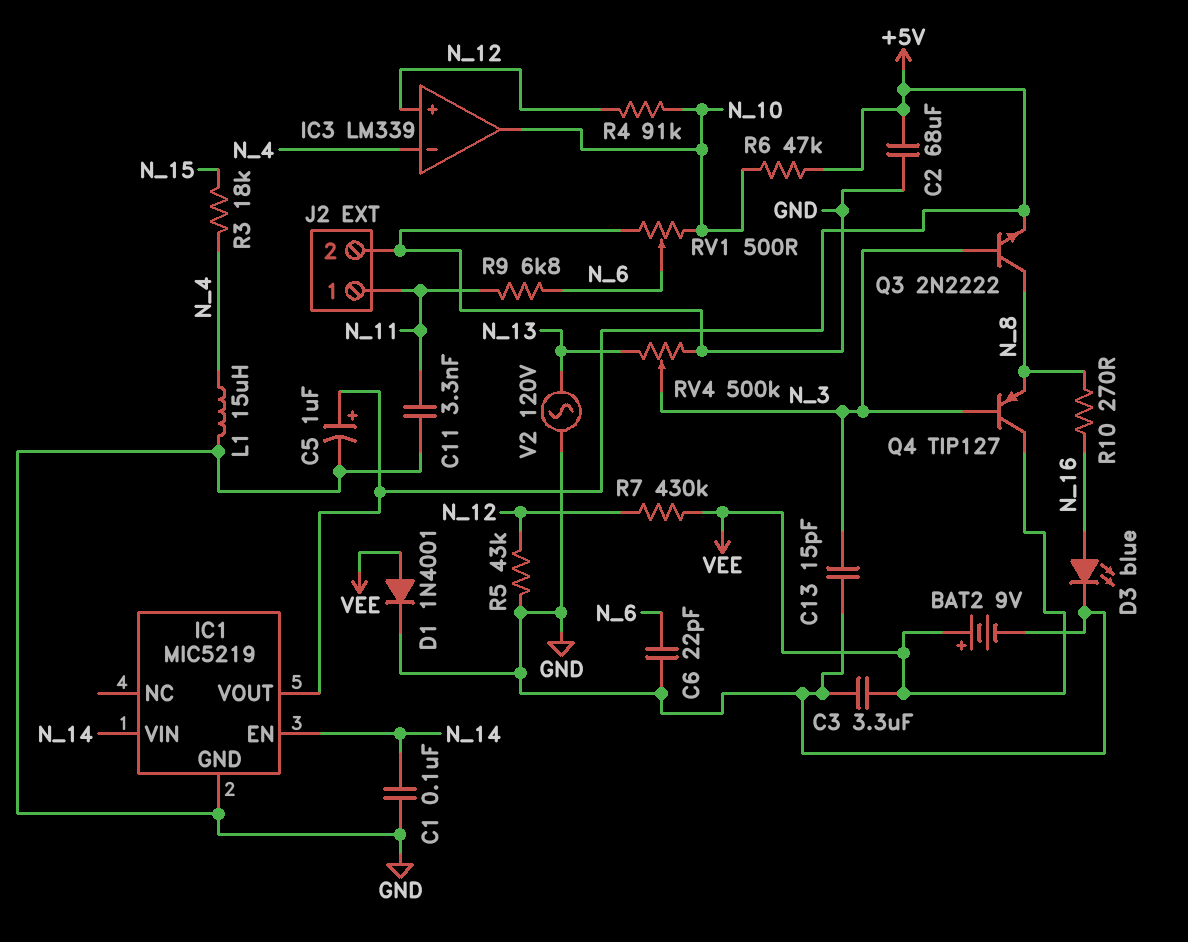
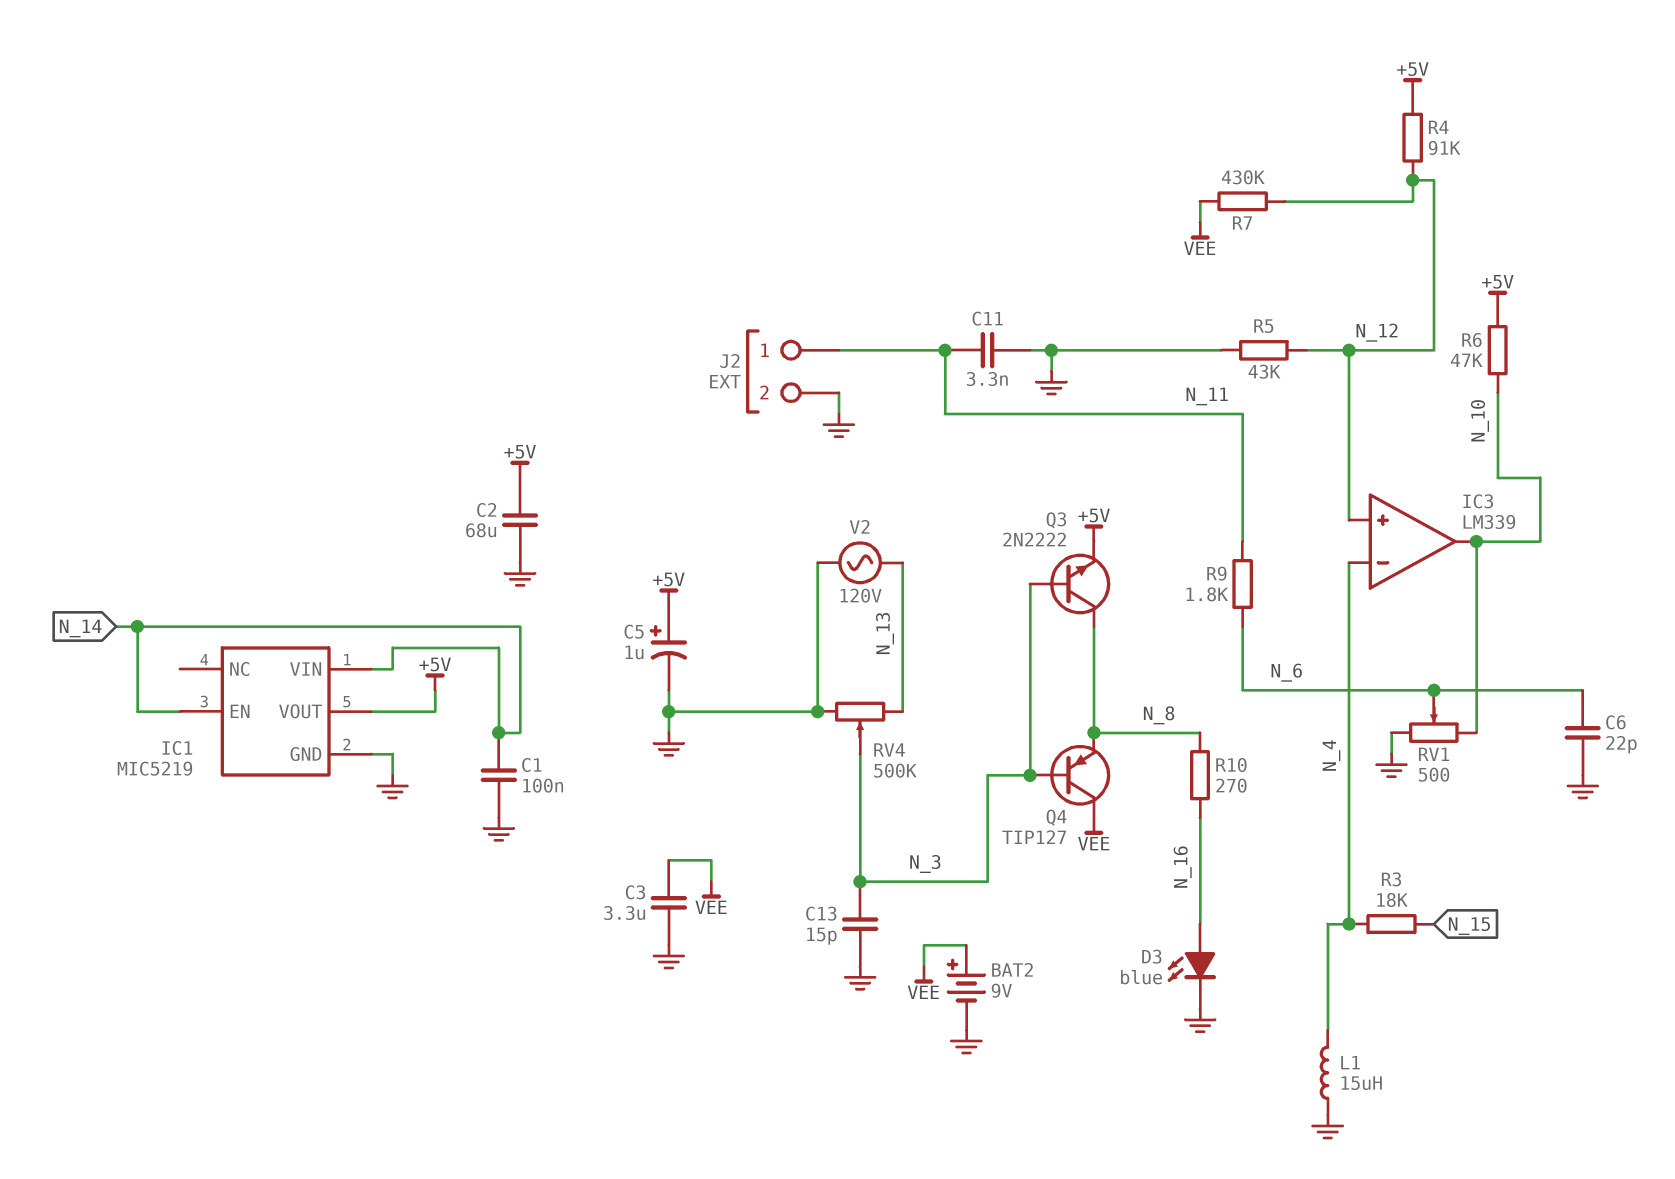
D1: diode 1N4001 (A VEE, K GND) -> none
R4: 91k (N_10, N_12) -> 91k (+5V, N_12)
R9: 6.8k (N_6, N_11) -> 1.8k (N_6, N_11)

